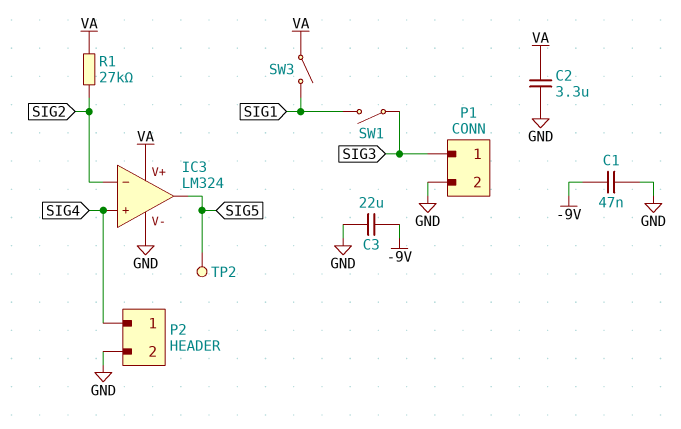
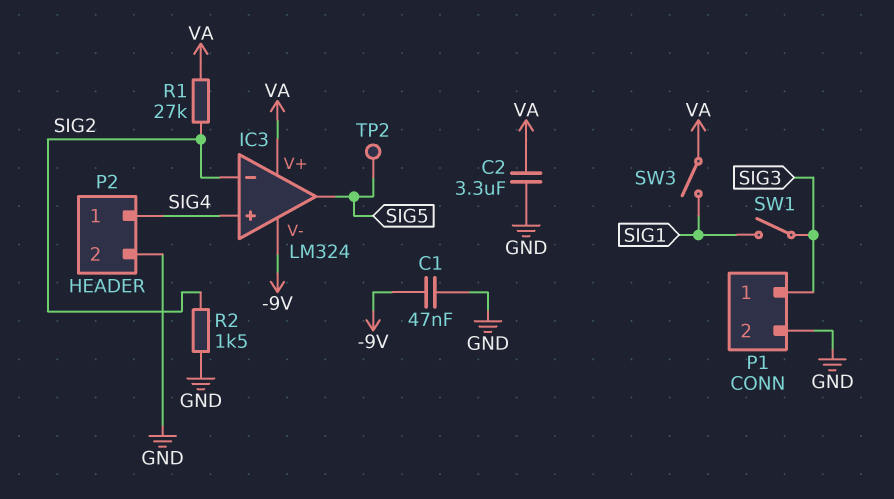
C3: 22uF (-9V, GND) -> none
IC3 pin V-: GND -> -9V
R2: none -> 1.5k (GND, SIG2)

